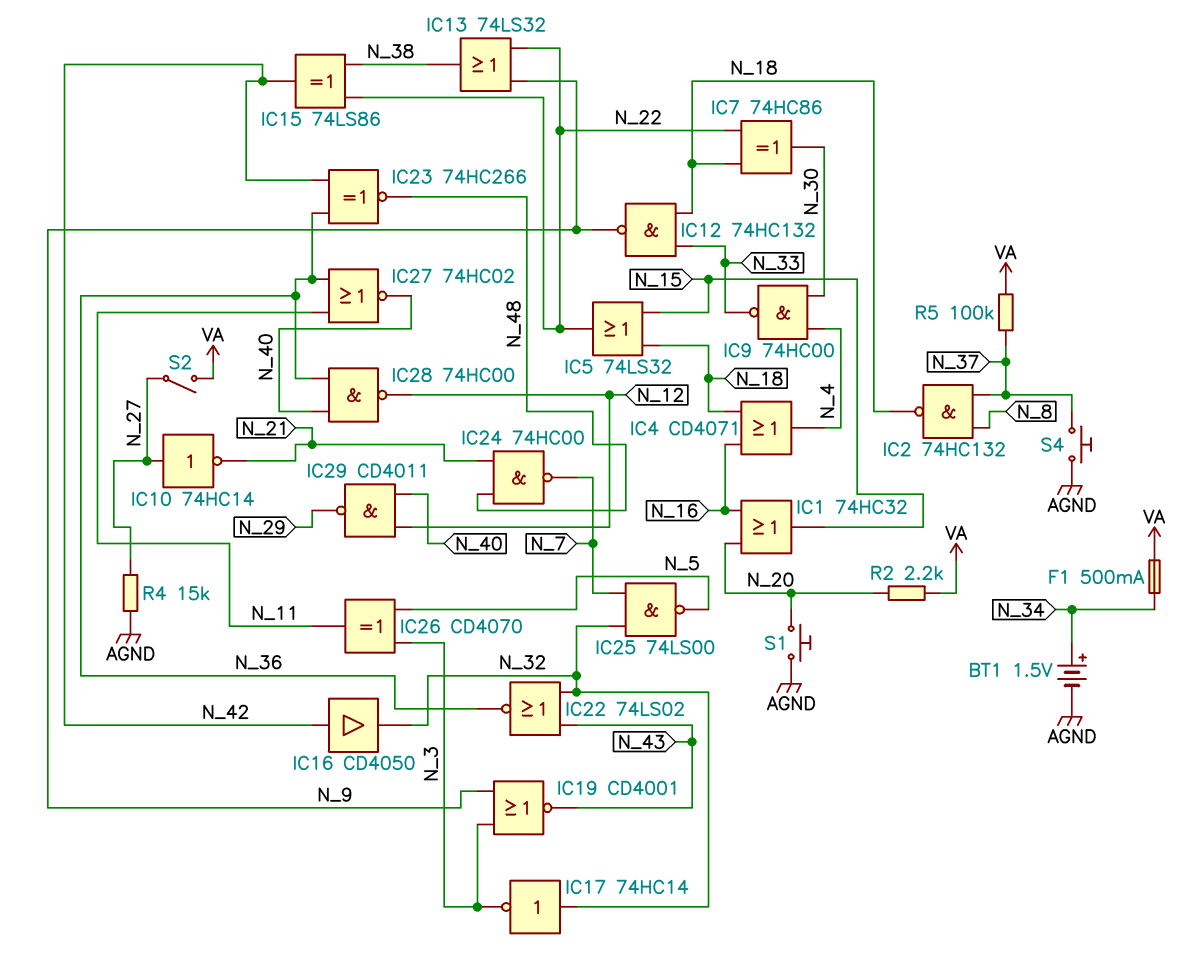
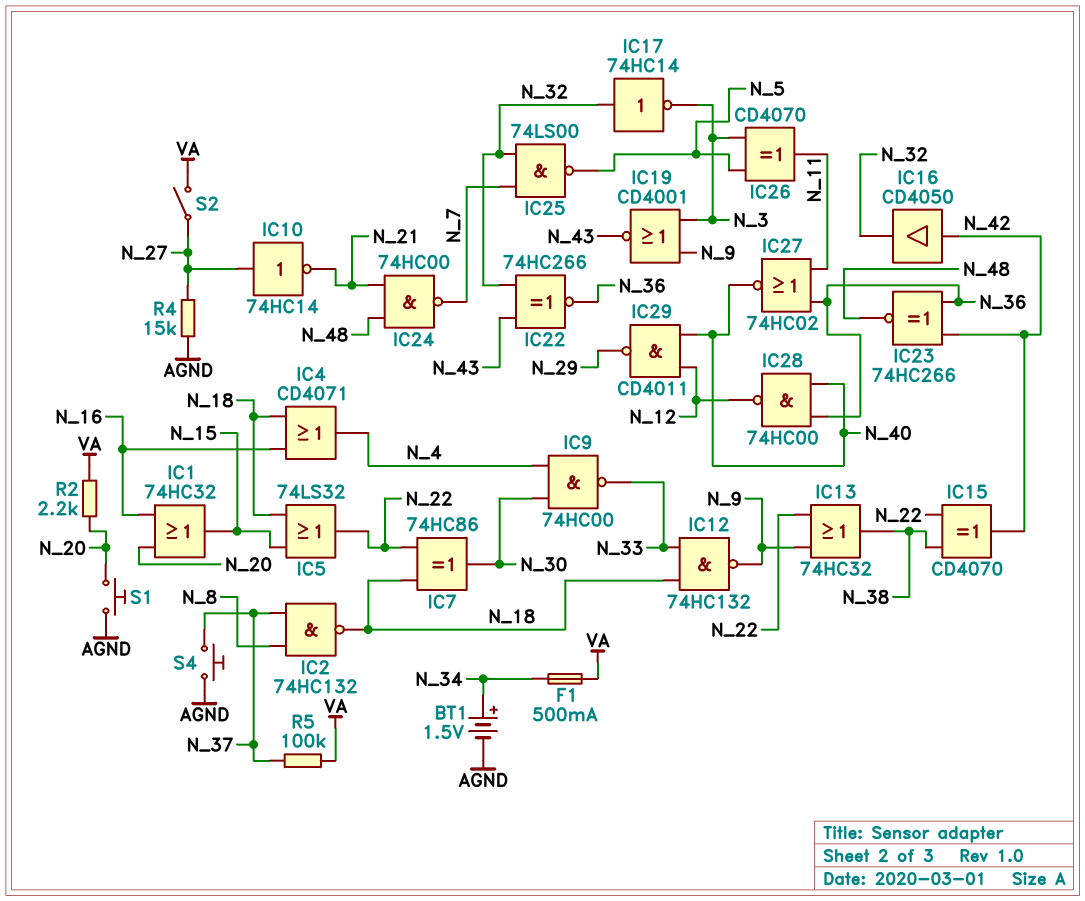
IC13: OR 74LS32 (in N_9, in N_22, out N_38) -> OR 74HC32 (in N_9, in N_22, out N_38)
IC15: XOR 74LS86 (in N_22, in N_38, out N_42) -> XOR CD4070 (in N_22, in N_38, out N_42)
IC22: NOR 74LS02 (in N_32, in N_43, out N_36) -> XNOR 74HC266 (in N_32, in N_43, out N_36)

